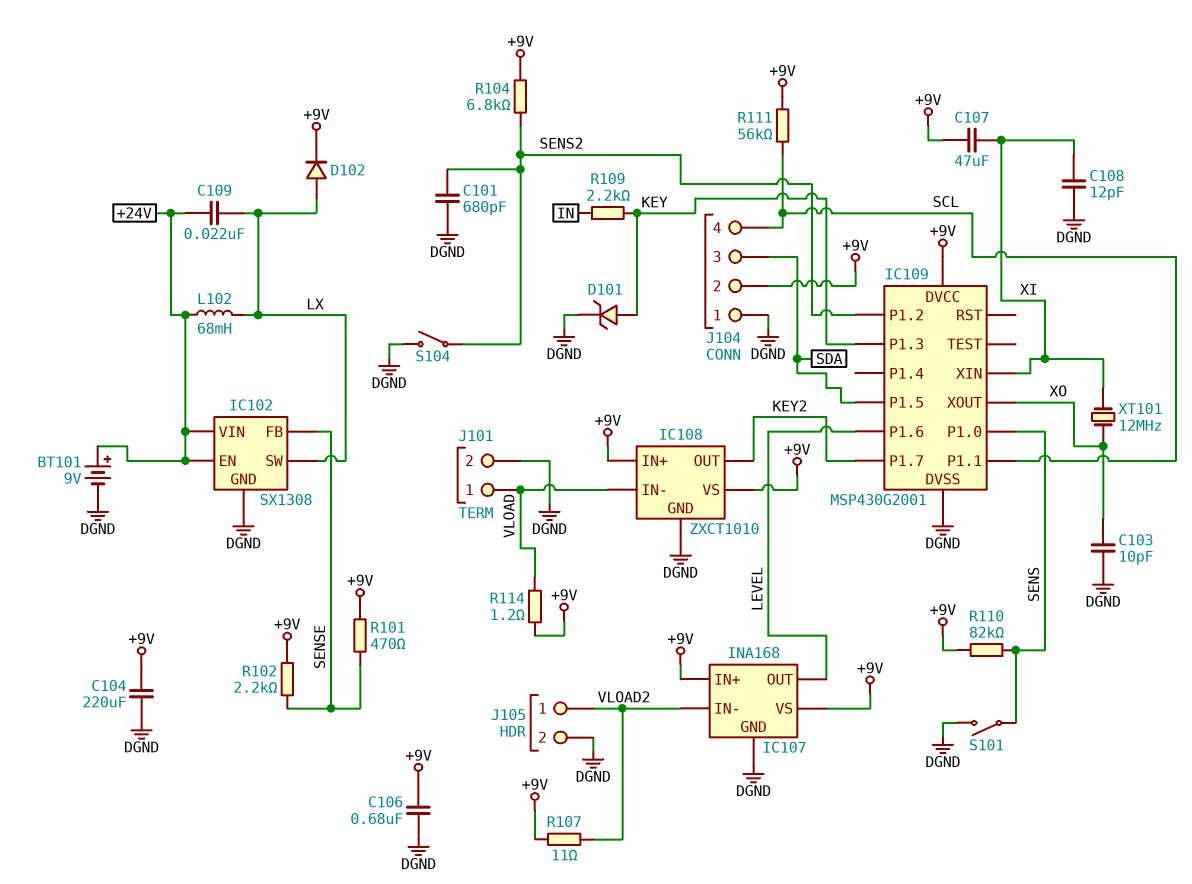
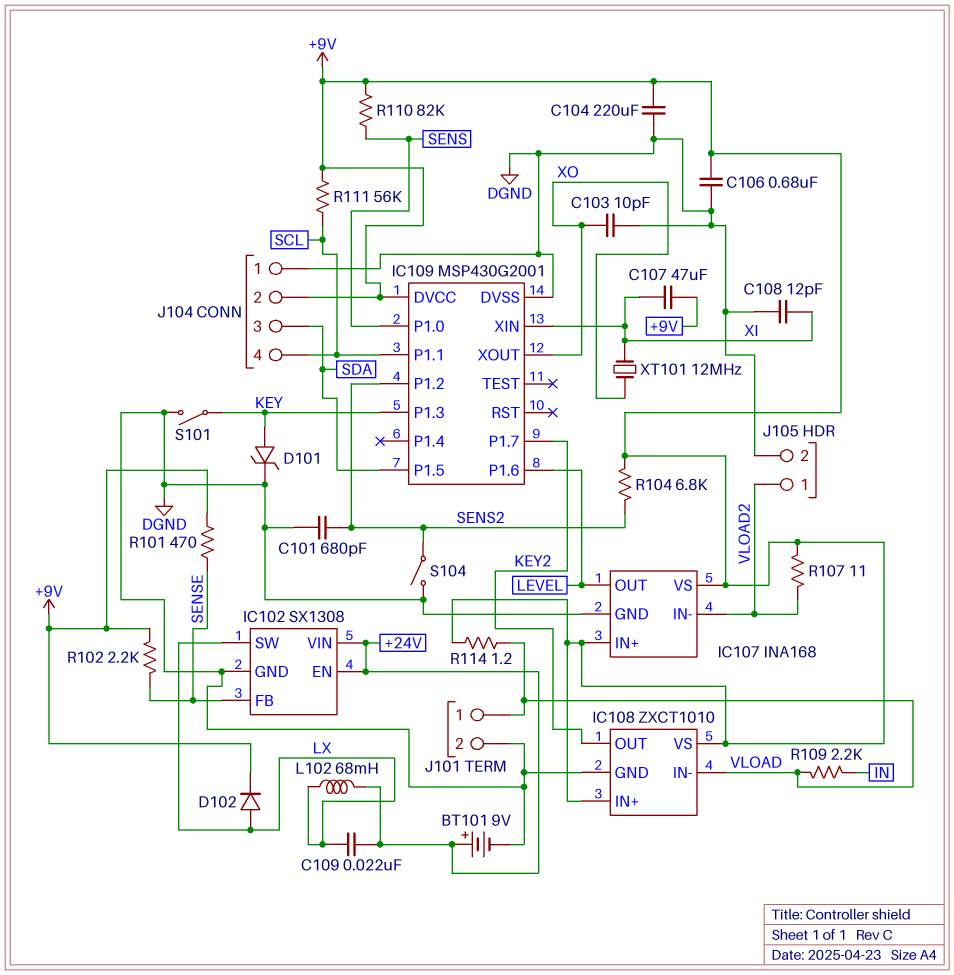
R109: 2.2k (IN, KEY) -> 2.2k (IN, VLOAD)
S101: switch (DGND, SENS) -> switch (DGND, KEY)

